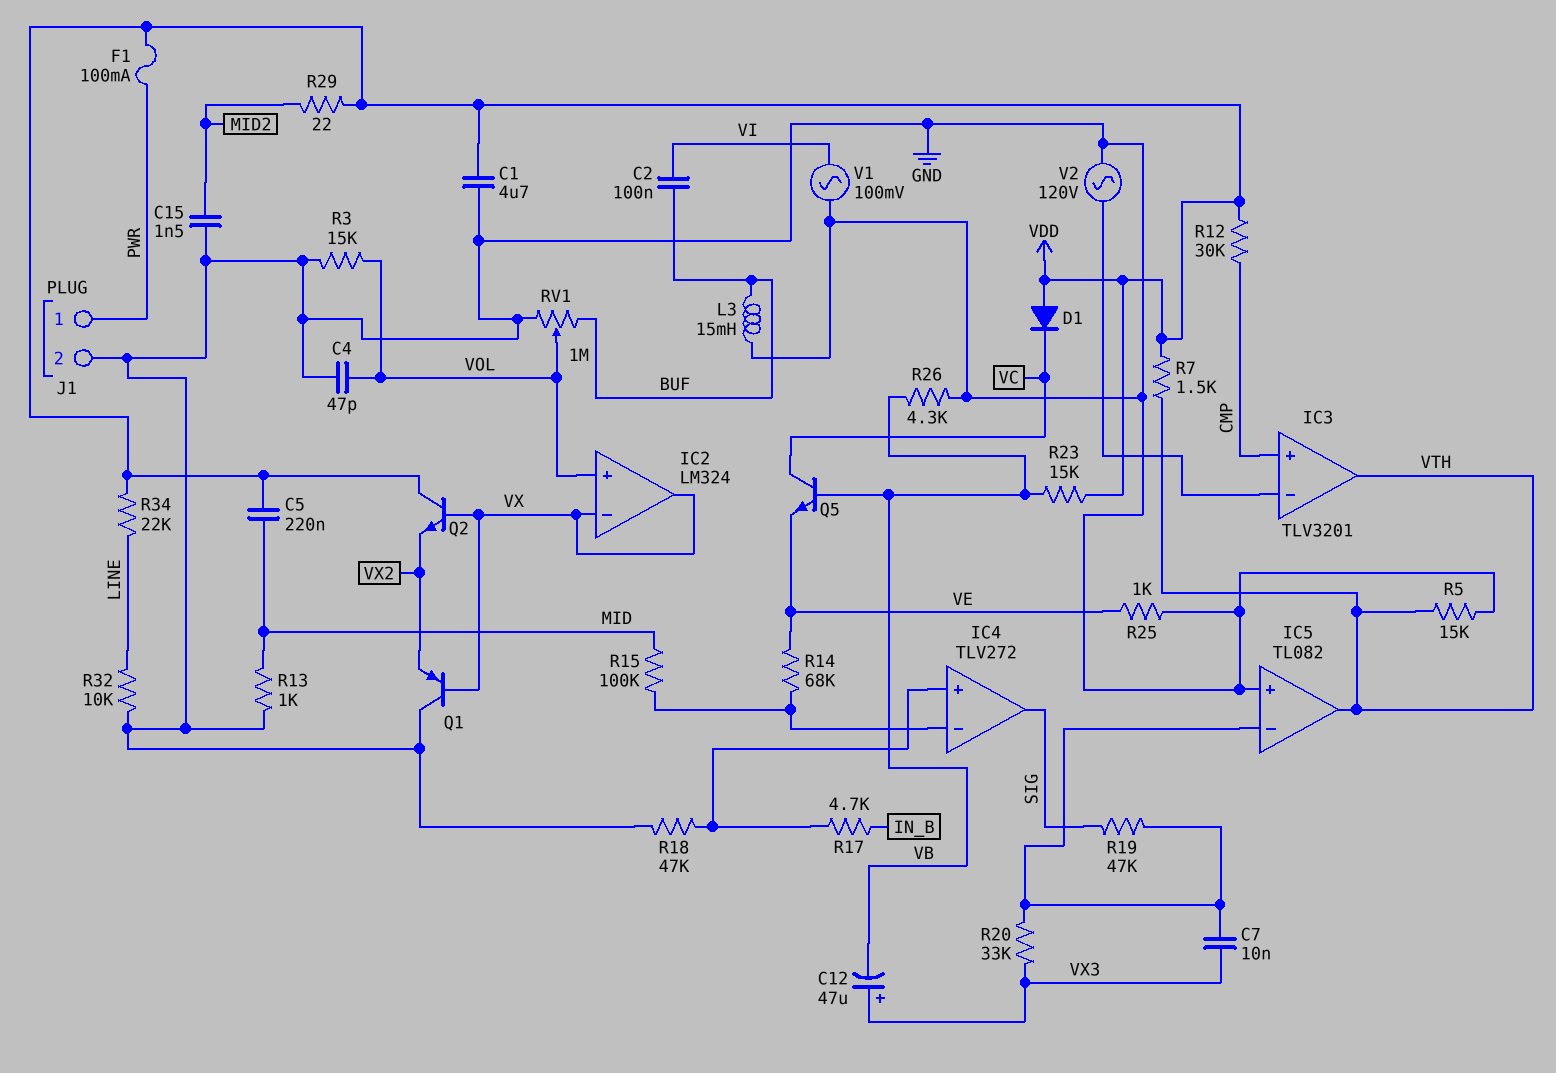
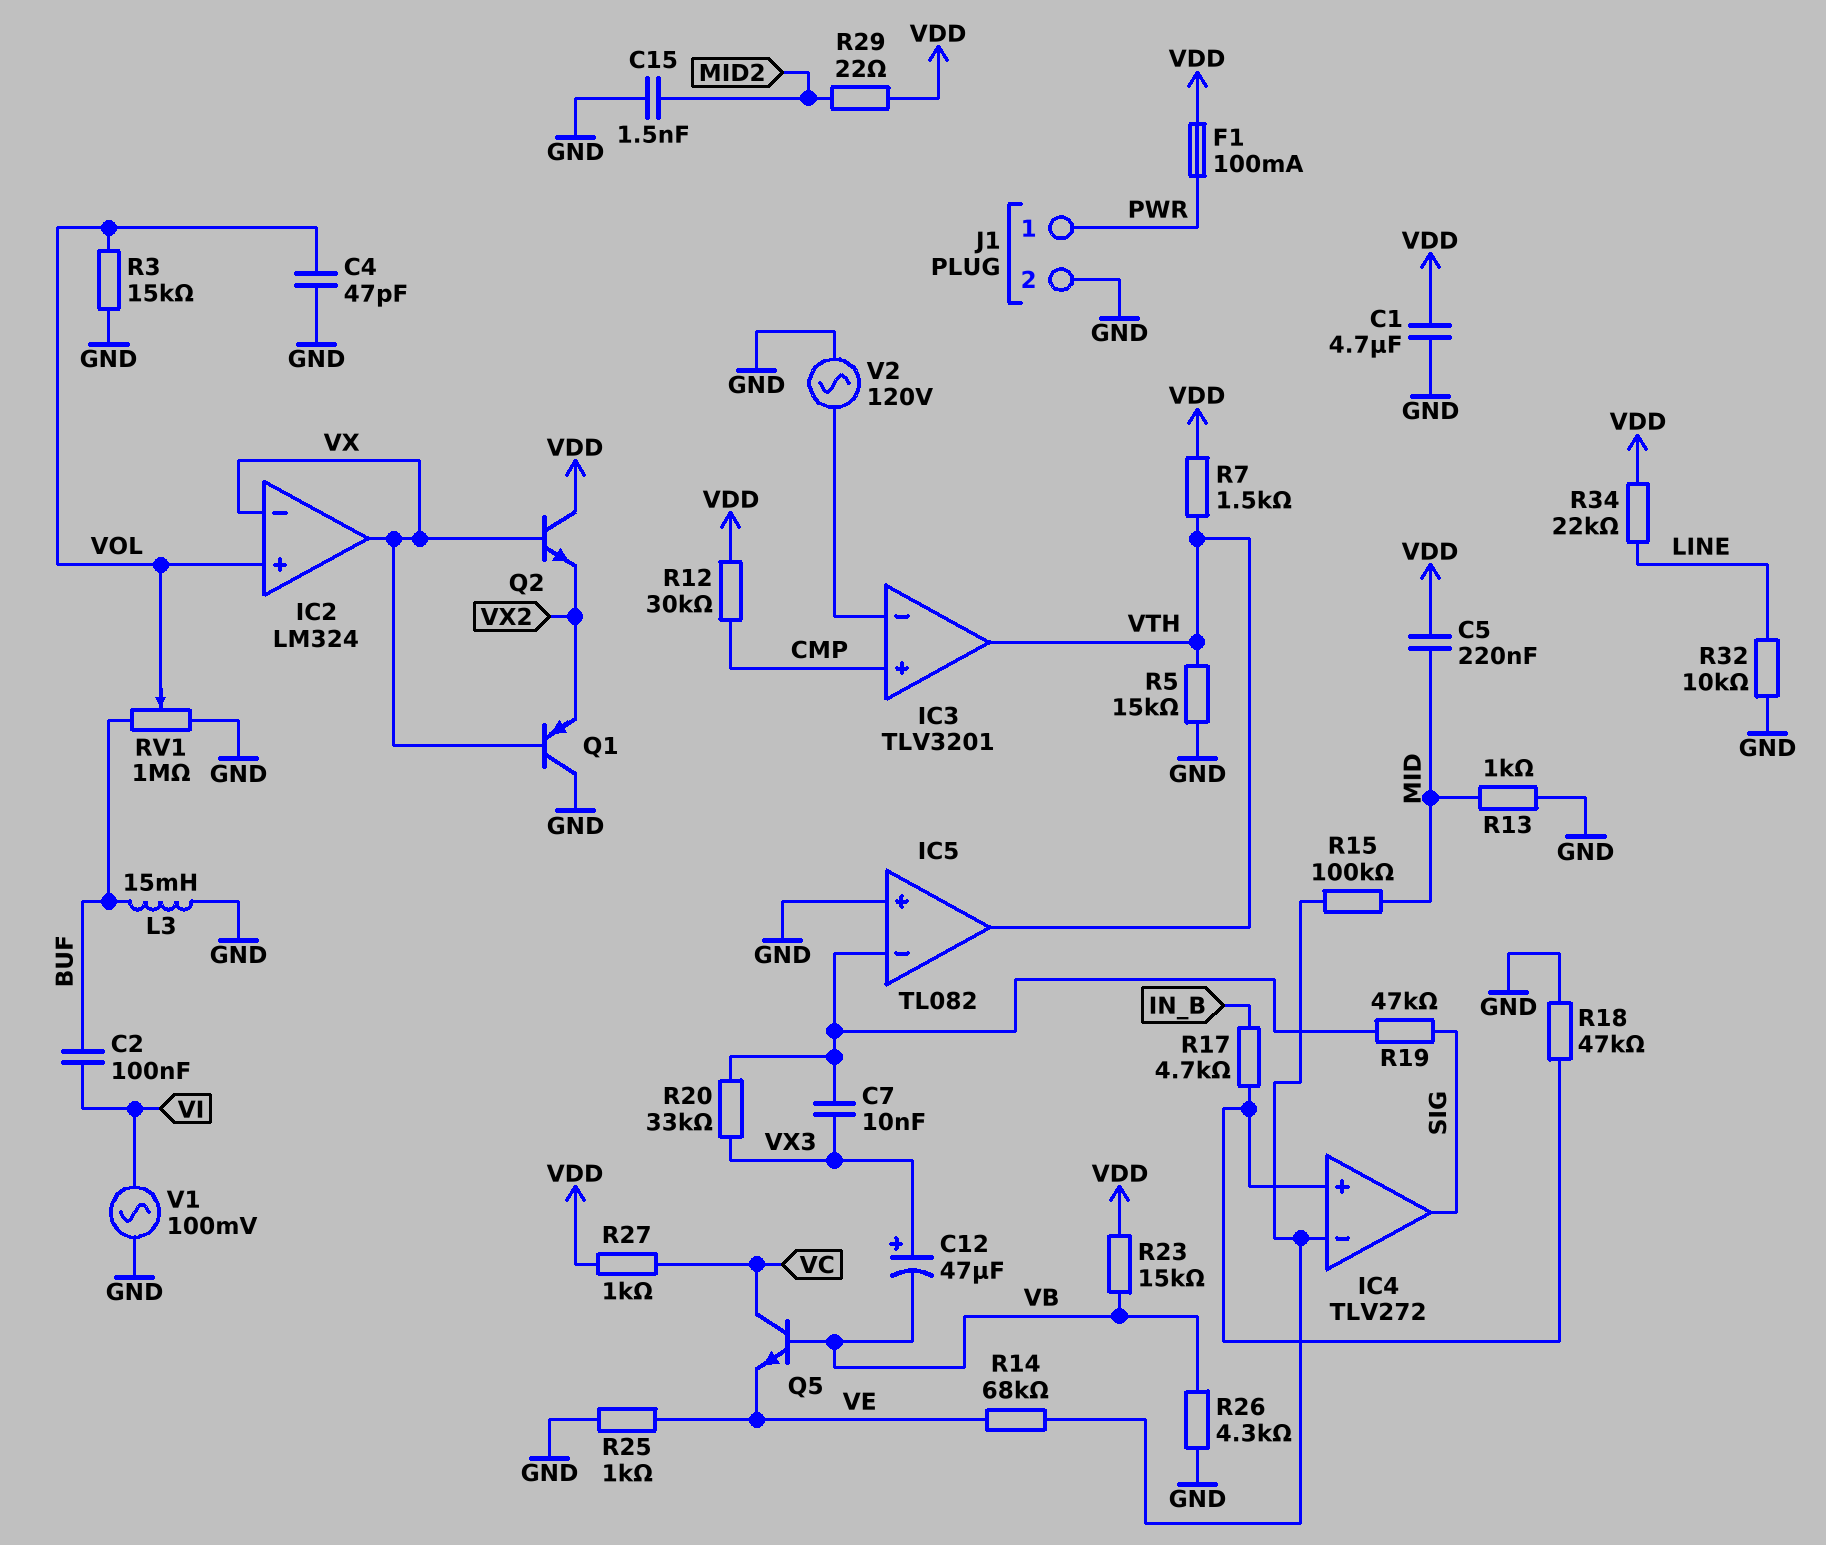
D1: diode (A VDD, K VC) -> none
R27: none -> 1k (VC, VDD)

